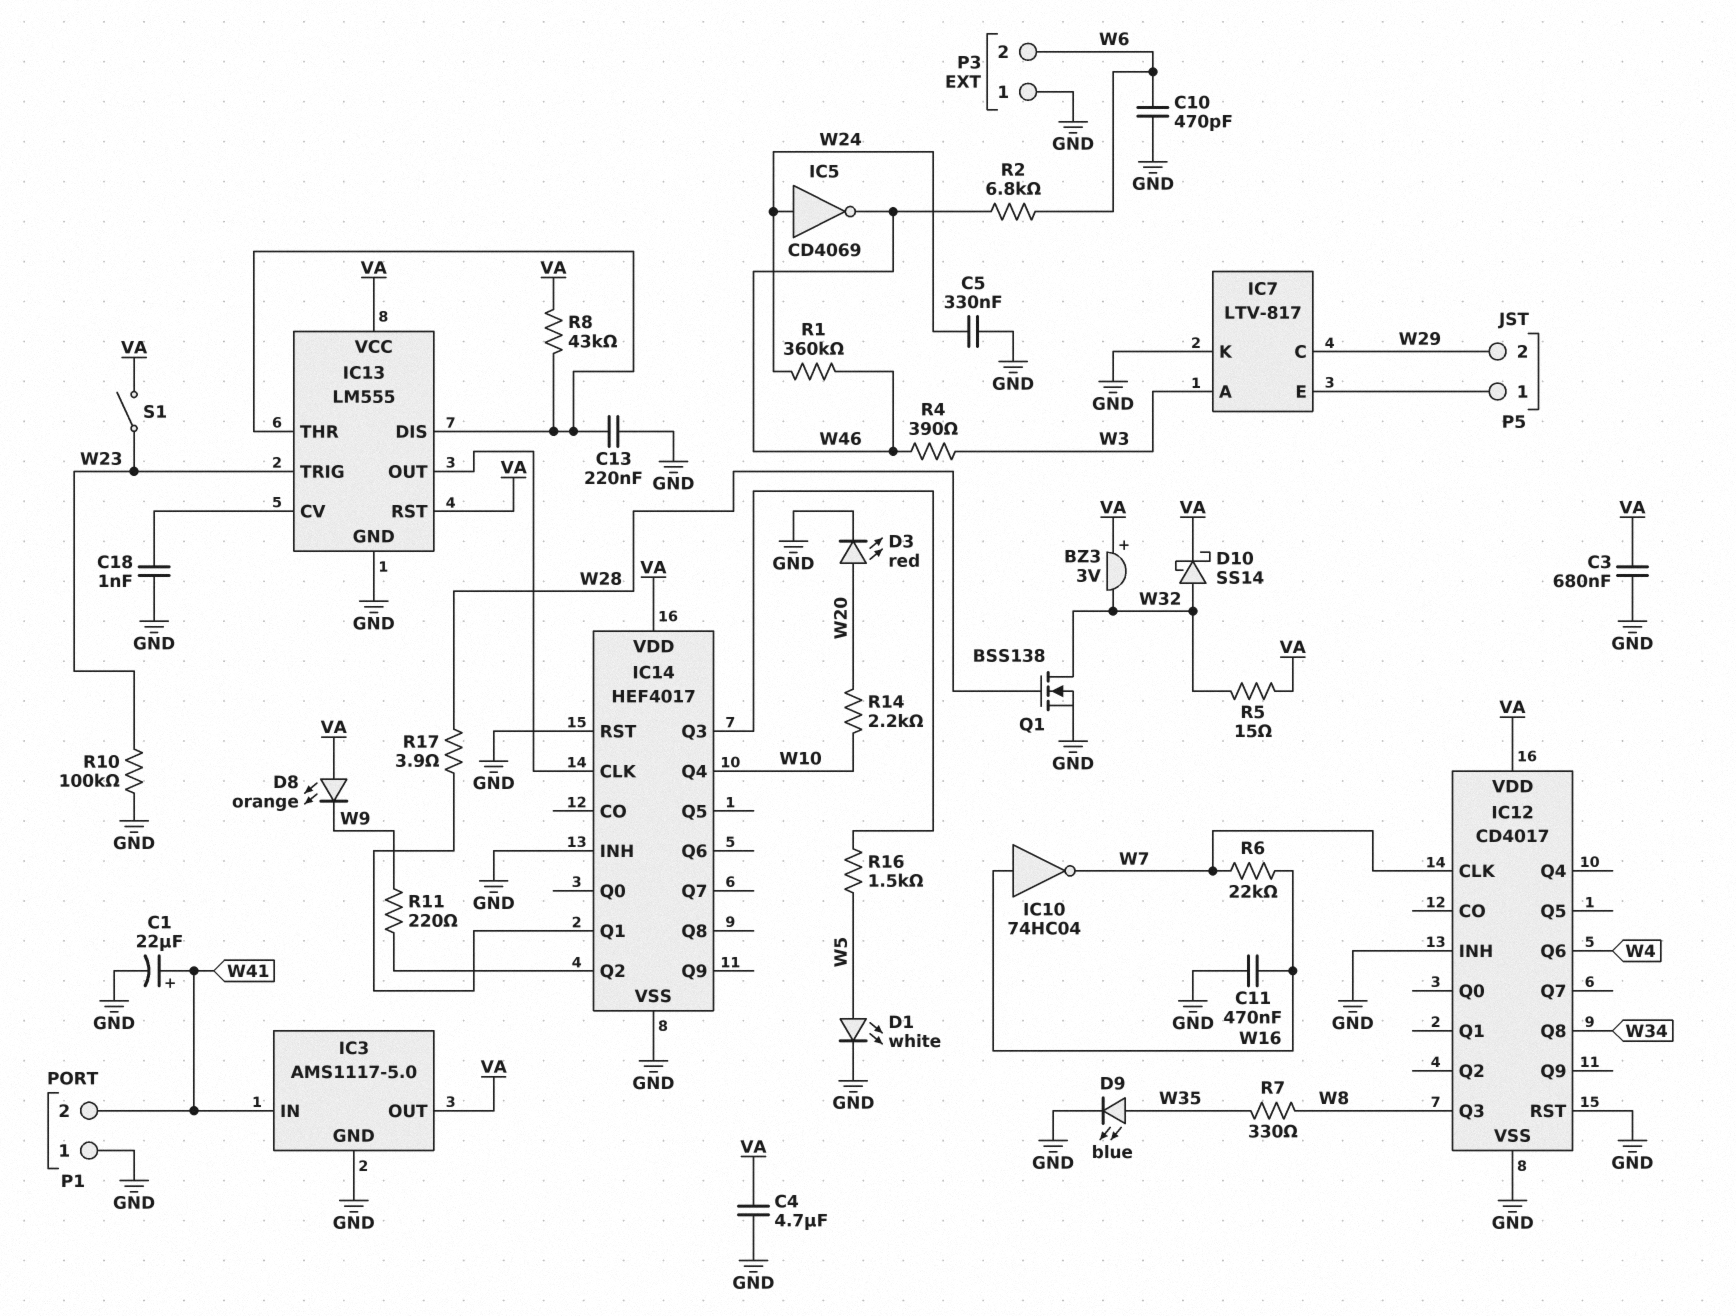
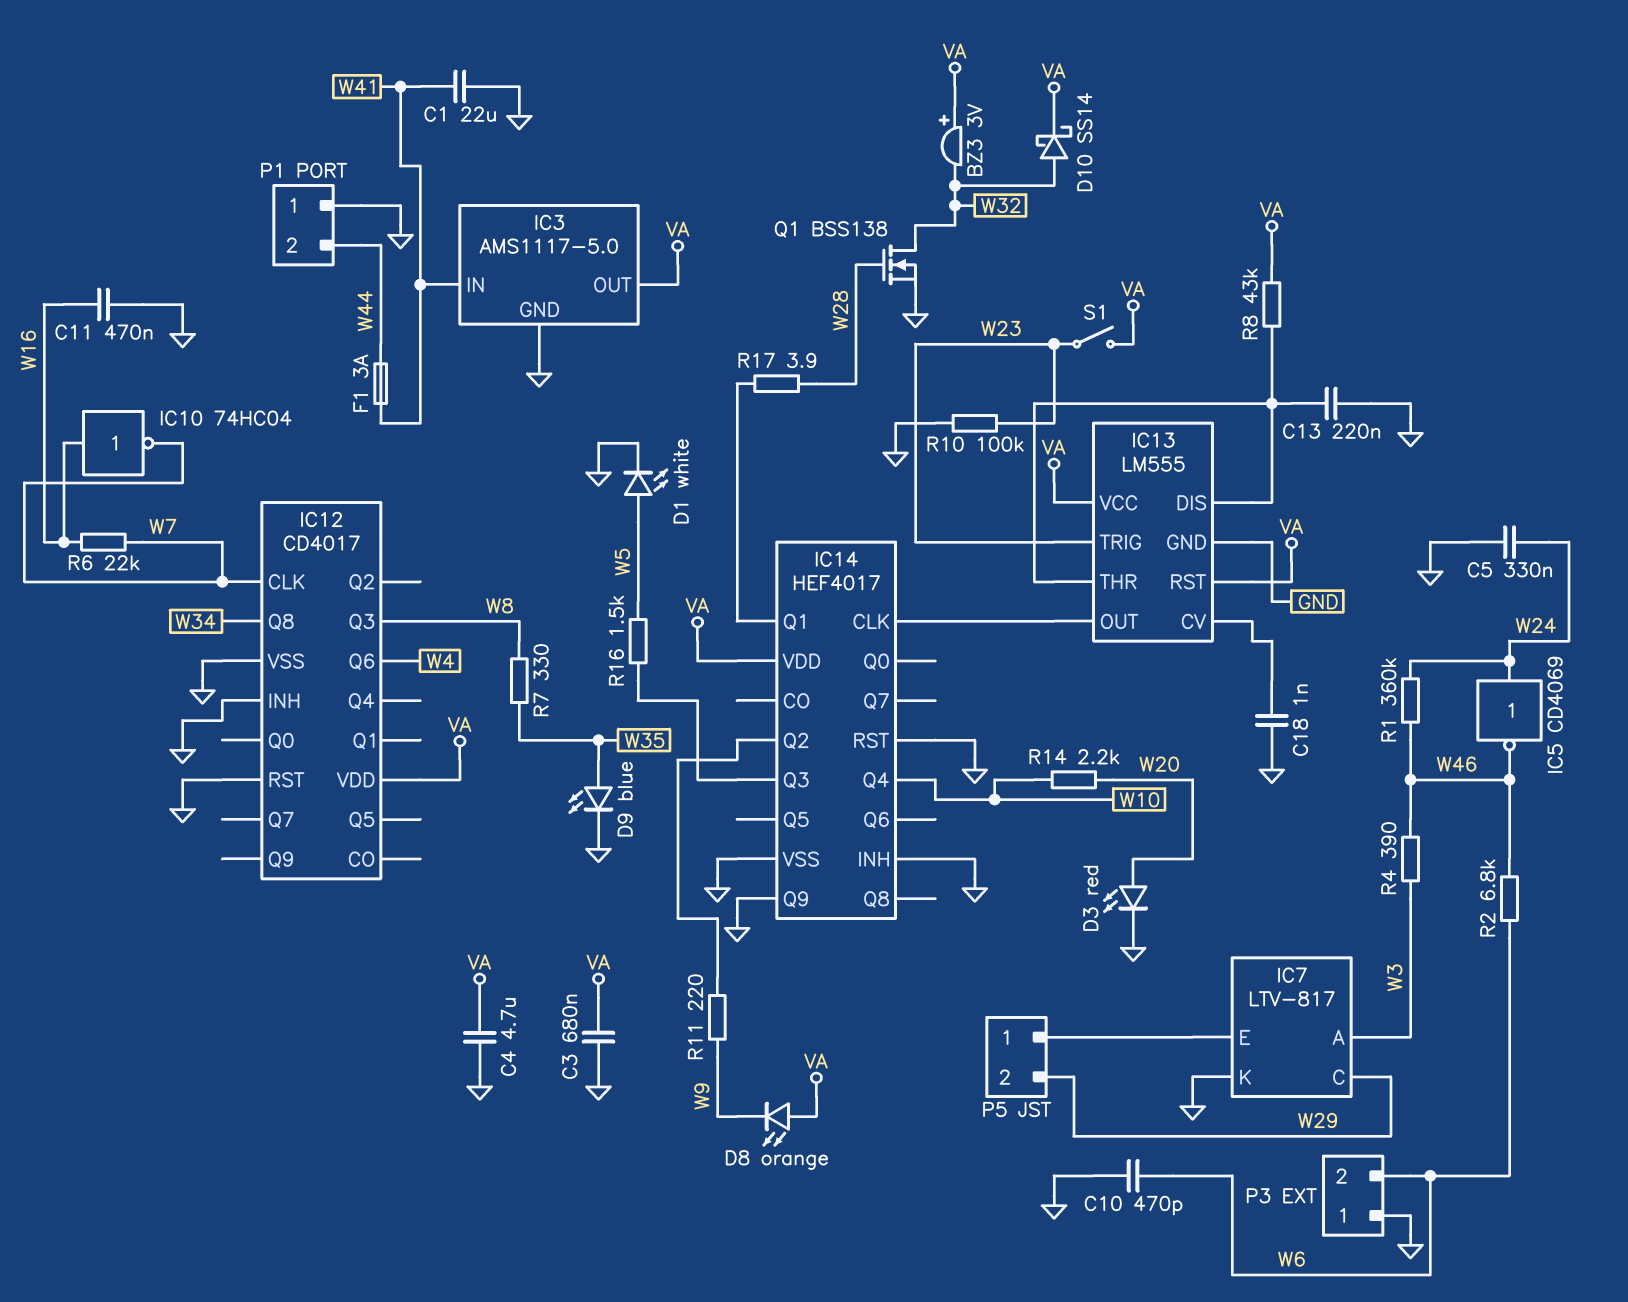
C1: 22uF (plus W41, minus GND) -> 22uF (GND, W41)
F1: none -> 3A (W41, W44)
IC14 pin Q9: none -> GND
P1 pin 2: W41 -> W44
R5: 15 (VA, W32) -> none

